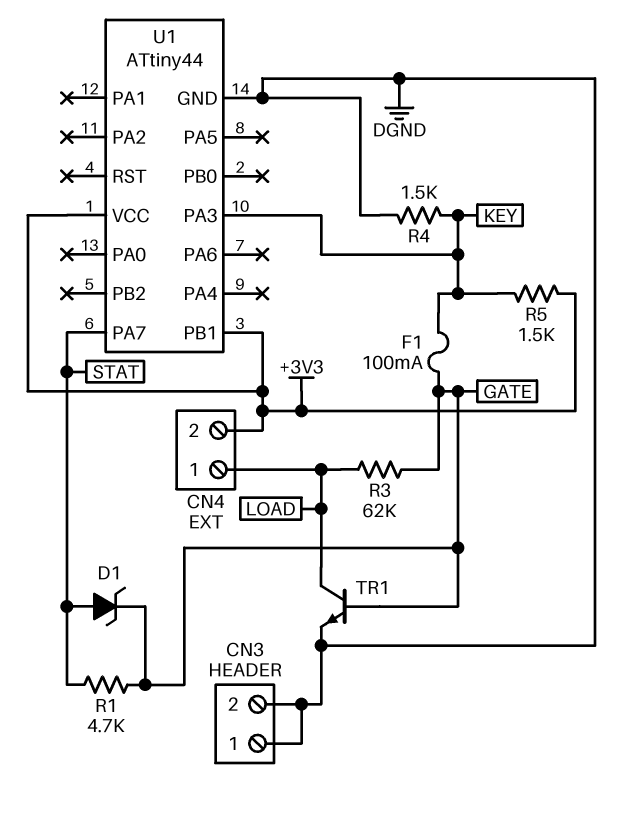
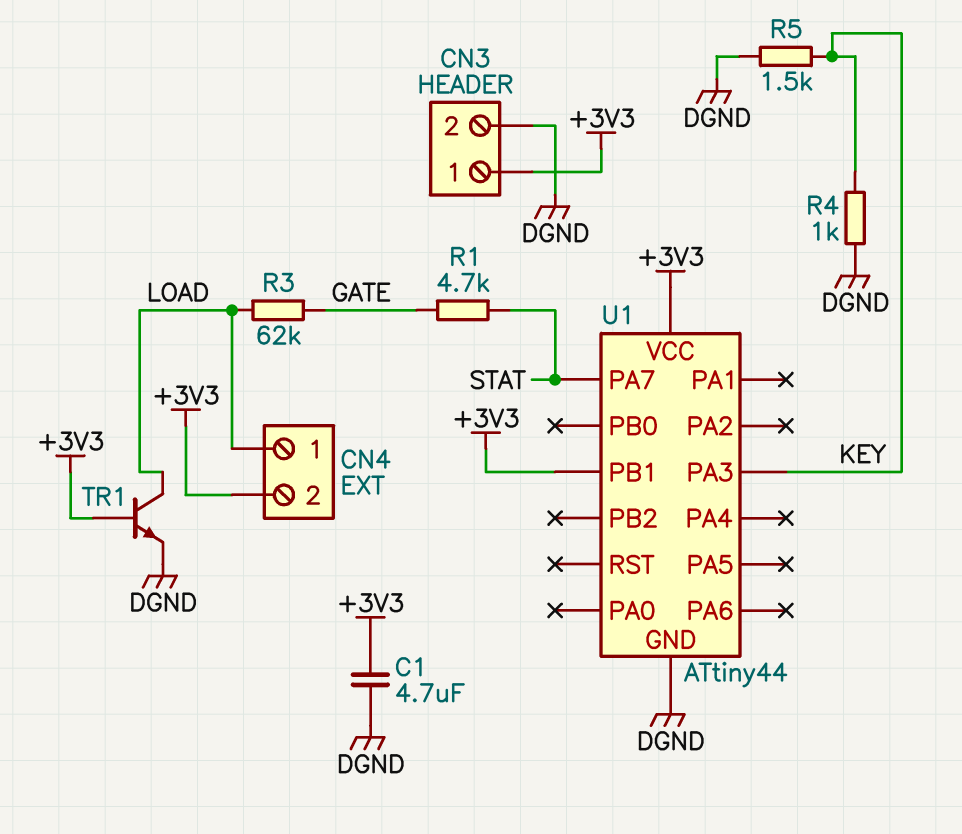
C1: none -> 4.7uF (+3V3, DGND)
CN3 pin 1: DGND -> +3V3
D1: zener (A STAT, K GATE) -> none
F1: 100mA (GATE, KEY) -> none
R4: 1.5k (DGND, KEY) -> 1k (DGND, KEY)
R5: 1.5k (+3V3, KEY) -> 1.5k (DGND, KEY)
TR1: NPN (B GATE, C LOAD, E DGND) -> NPN (B +3V3, C LOAD, E DGND)

